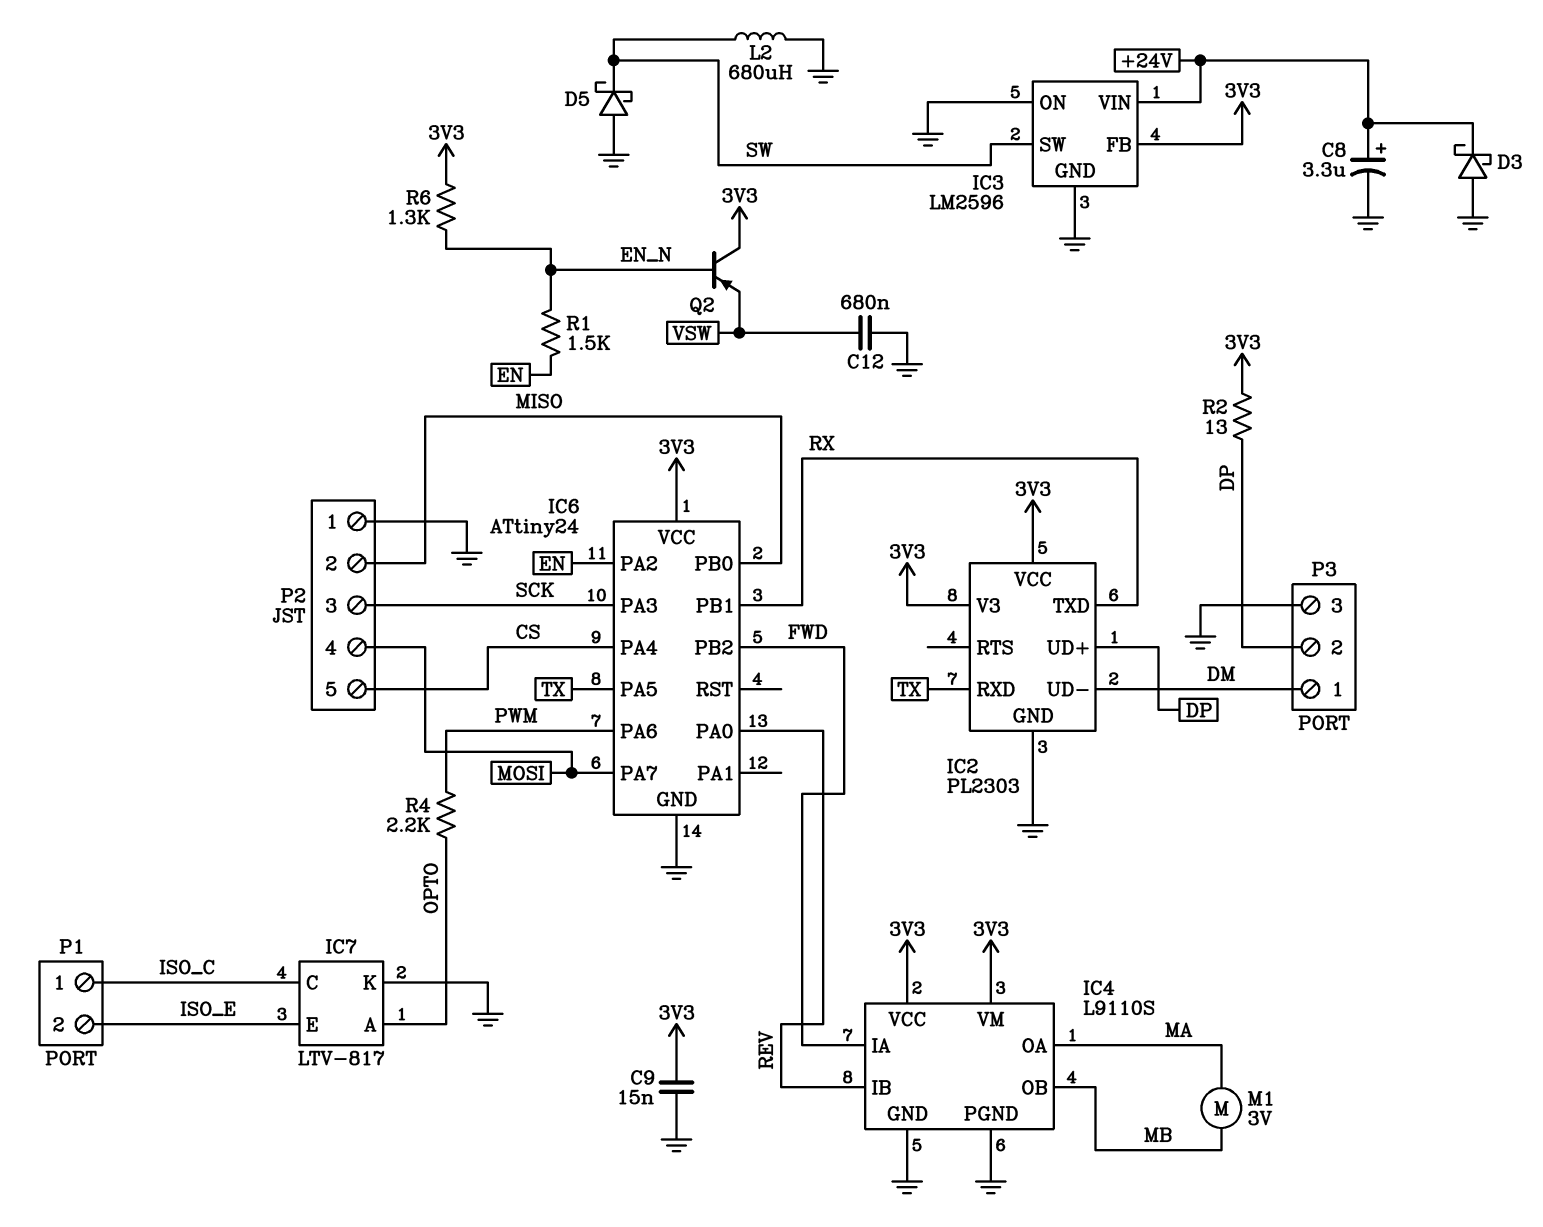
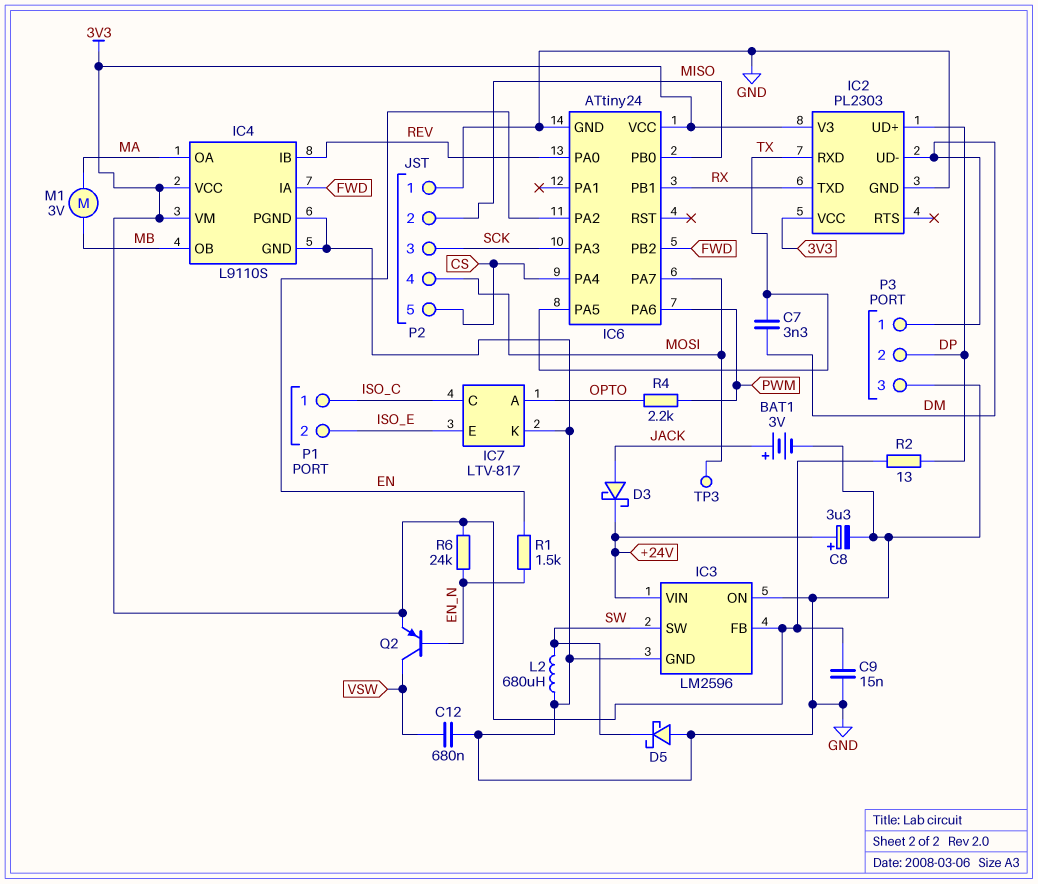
BAT1: none -> 3V (plus JACK, minus GND)
C7: none -> 3.3nF (DM, TX)
D3: schottky (A GND, K +24V) -> schottky (A JACK, K +24V)
Q2: PNP (B EN_N, C 3V3, E VSW) -> PNP (B EN_N, C VSW, E 3V3)
R6: 1.3k (3V3, EN_N) -> 24k (3V3, EN_N)
TP3: none -> test point (MOSI)

